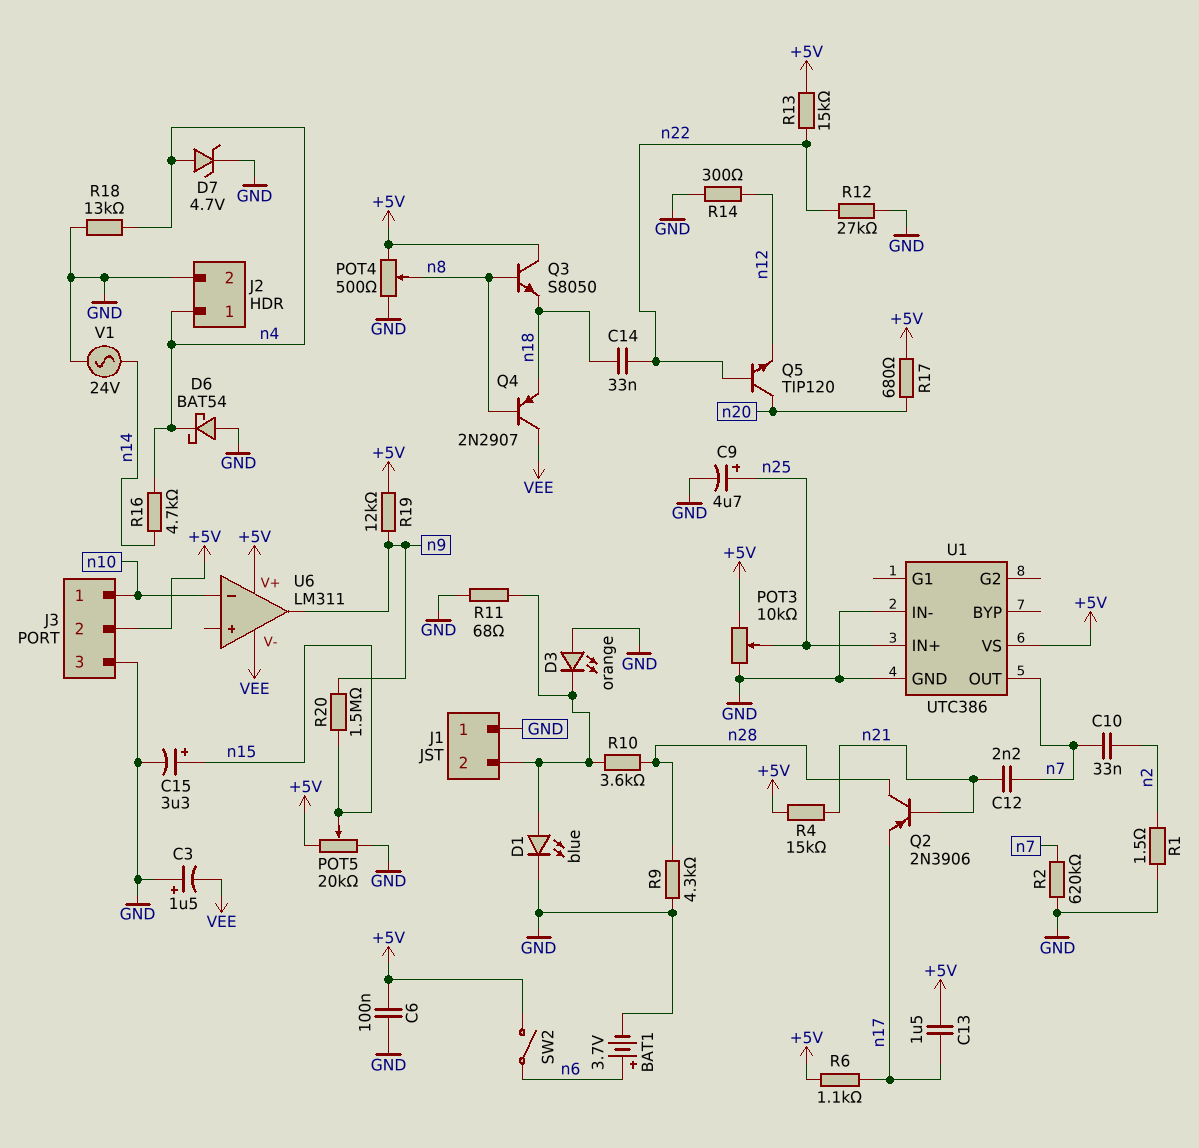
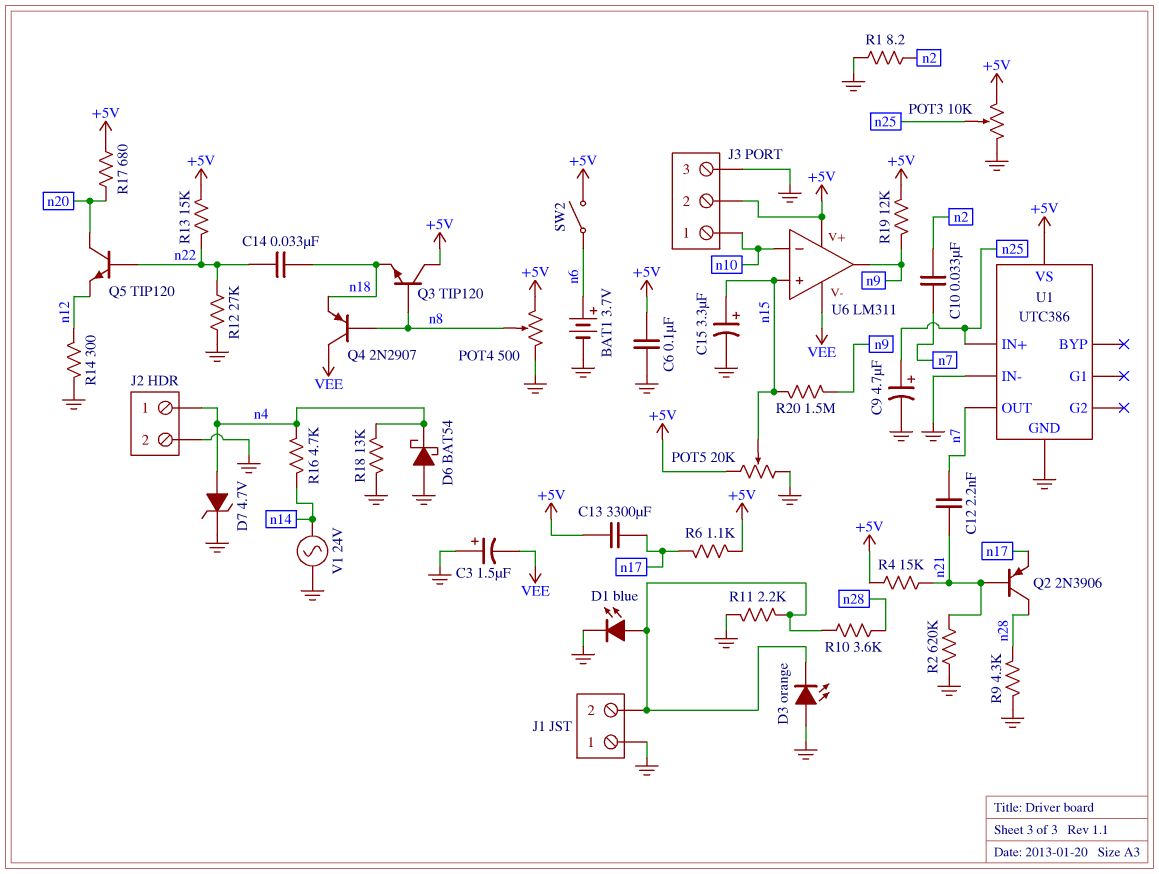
C13: 1.5uF (+5V, n17) -> 3300uF (+5V, n17)
Q3: NPN S8050 (B n8, C +5V, E n18) -> NPN TIP120 (B n8, C +5V, E n18)
R1: 1.5 (GND, n2) -> 8.2 (GND, n2)
R2: 620k (GND, n7) -> 620k (GND, n21)
R11: 68 (GND, J1/2) -> 2.2k (GND, J1/2)
U6 pin in+: none -> n15

